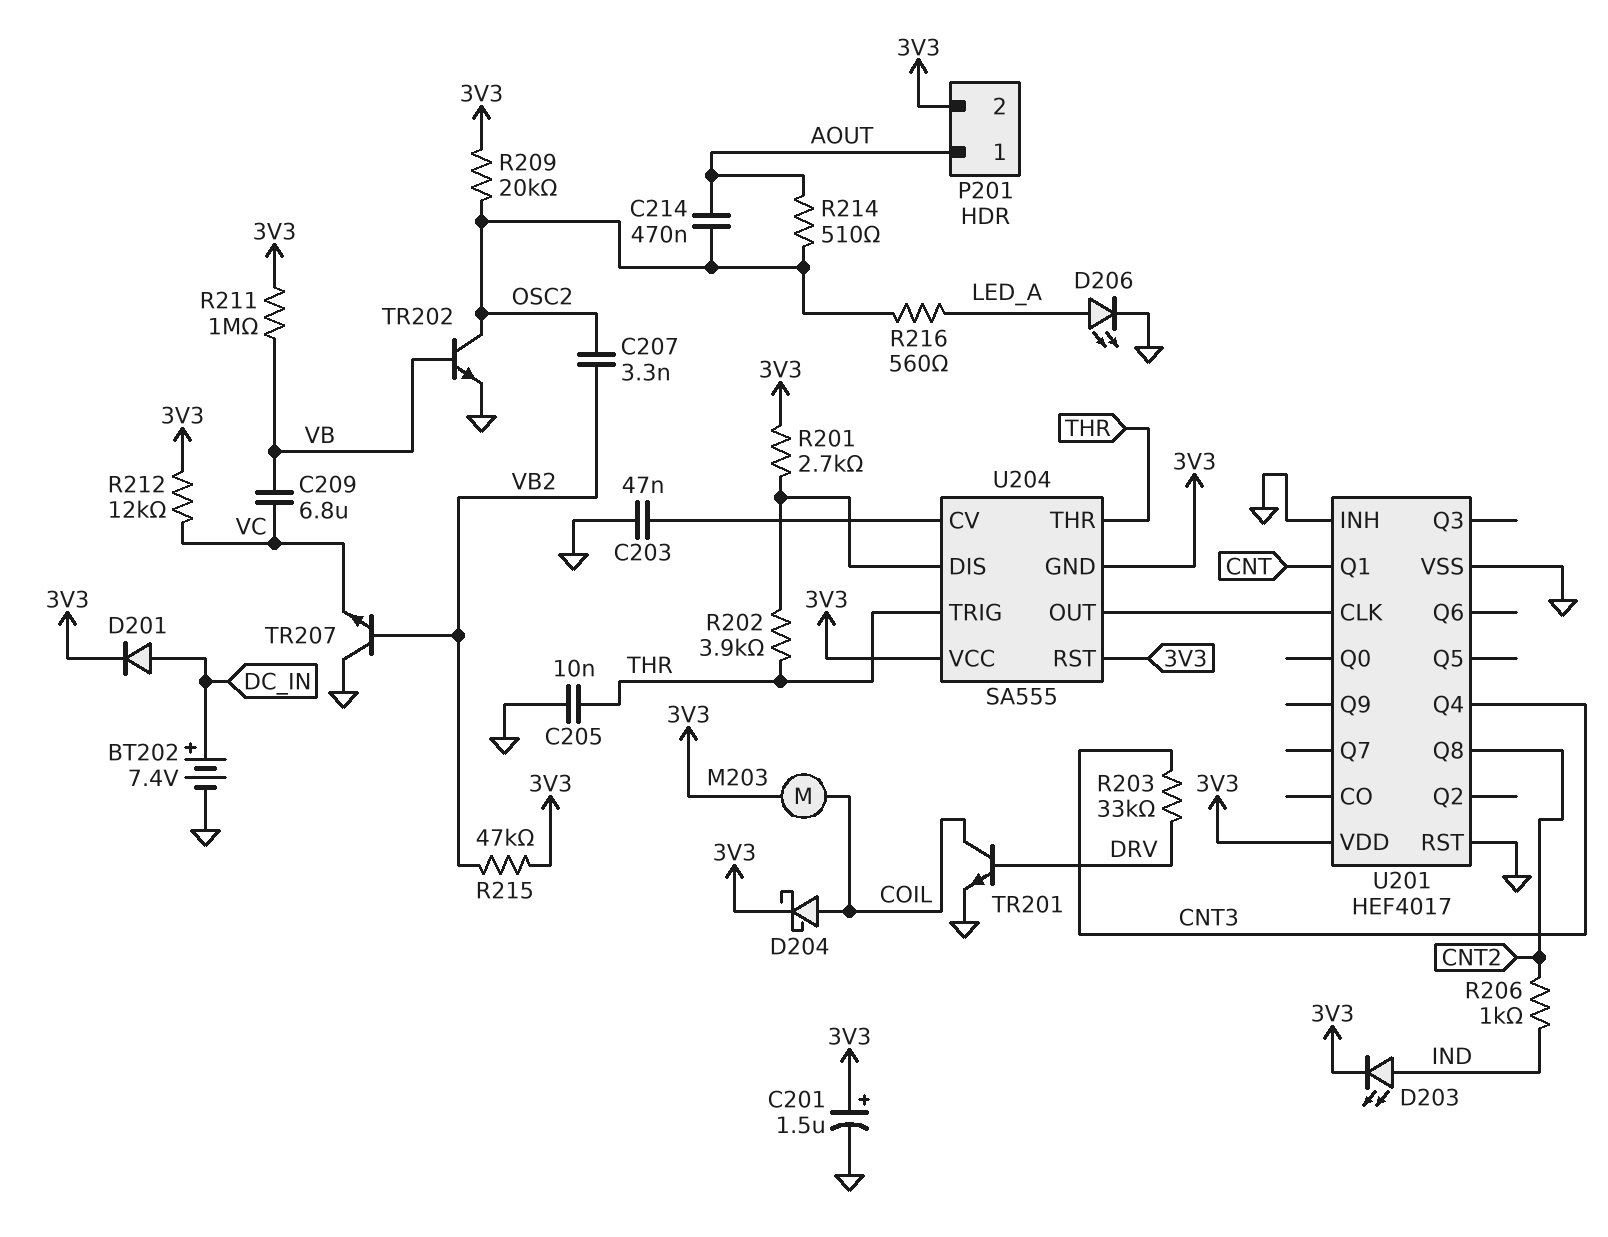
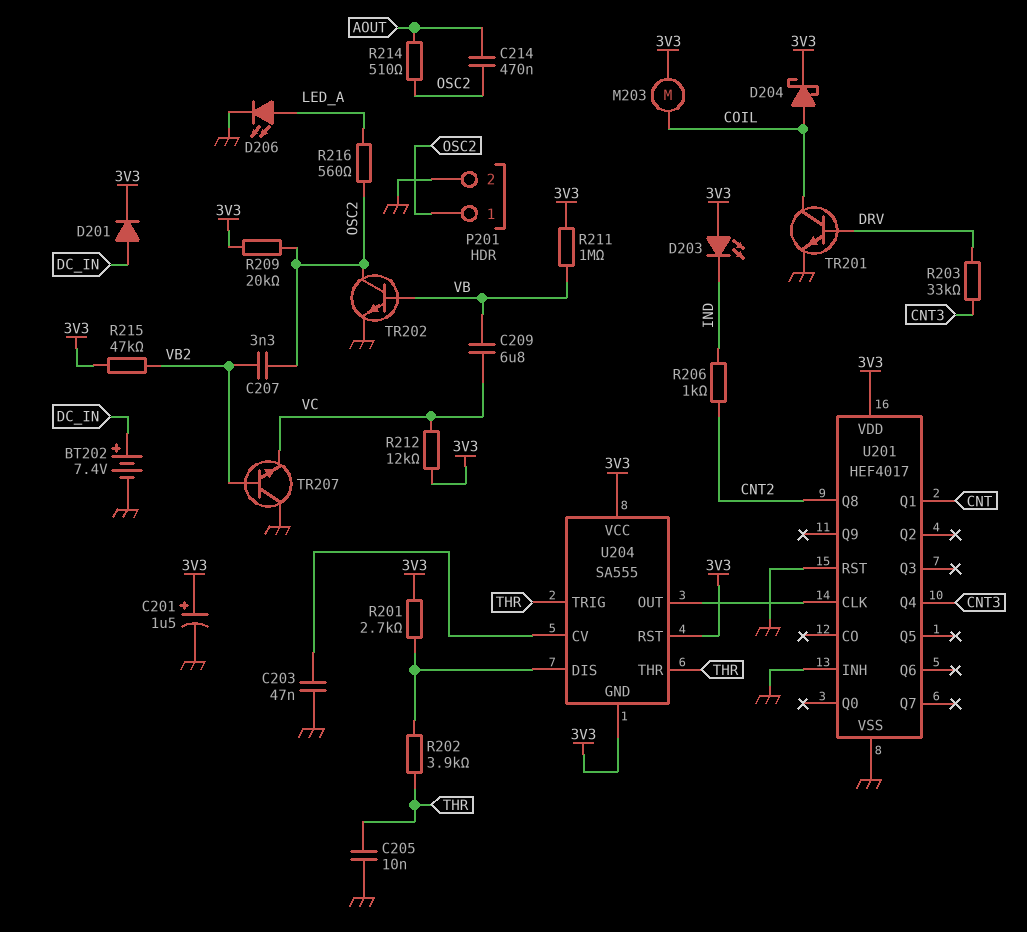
D203: LED (A IND, K 3V3) -> LED (A 3V3, K IND)
P201 pin 1: AOUT -> OSC2
P201 pin 2: 3V3 -> GND

